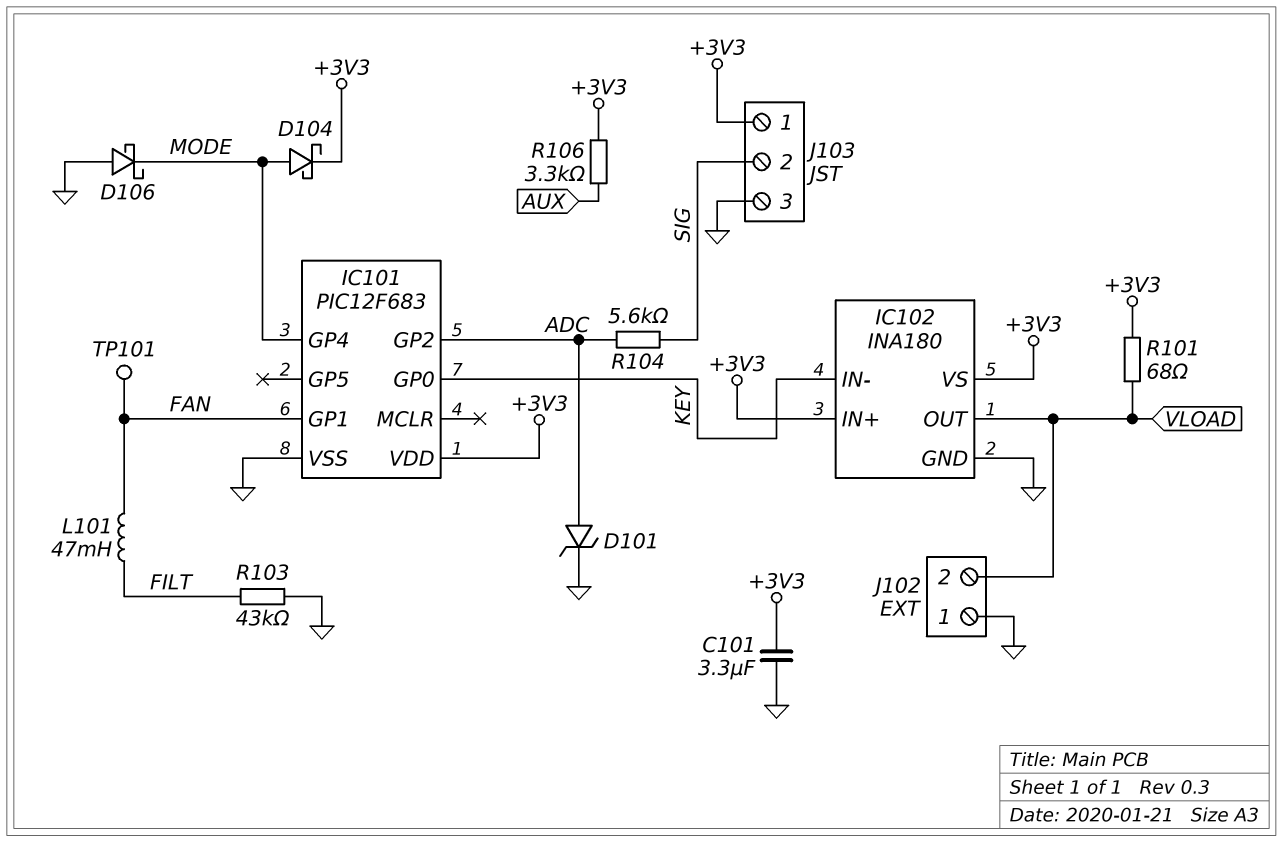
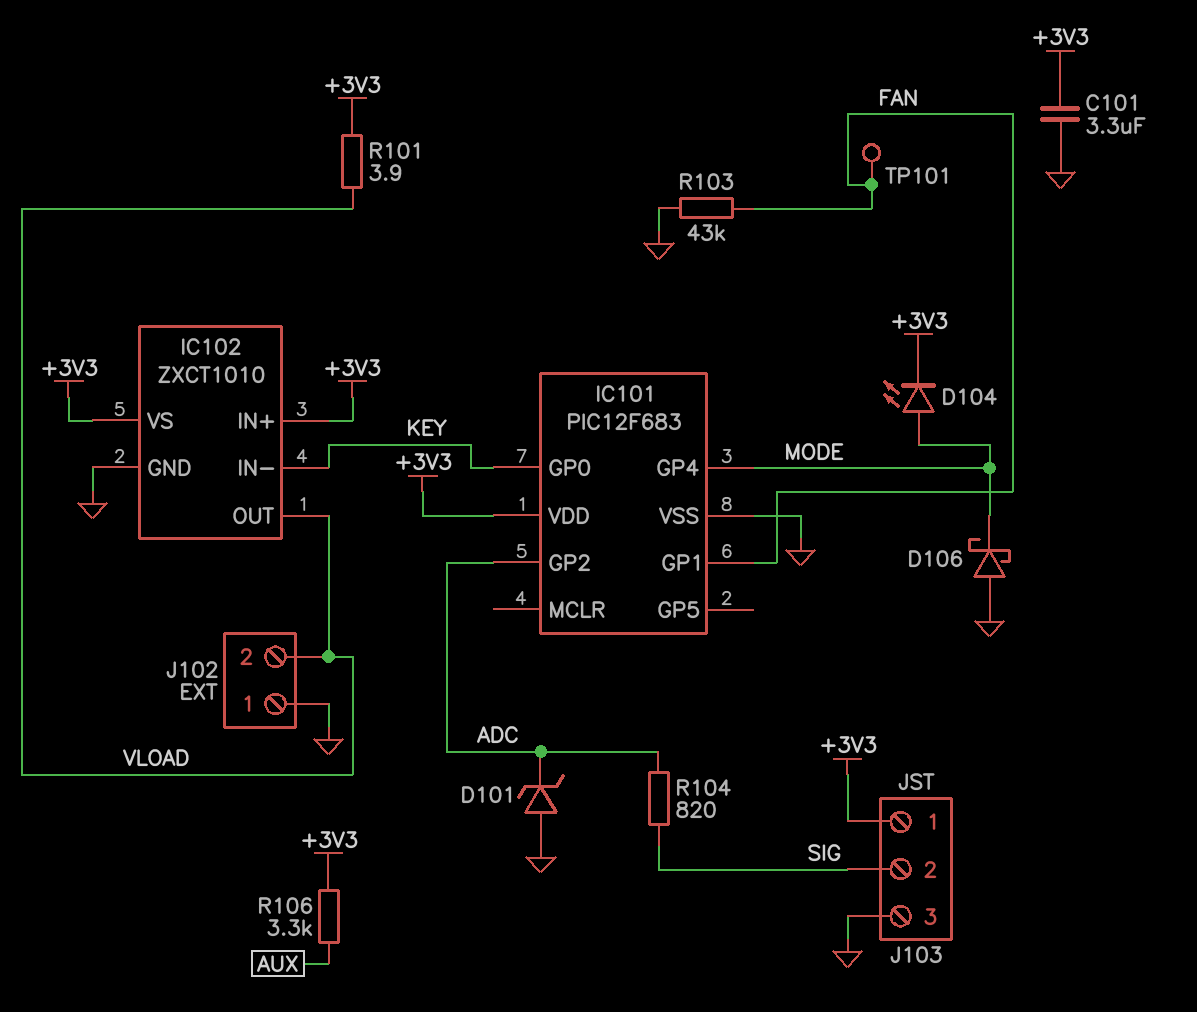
D101: zener (A ADC, K GND) -> zener (A GND, K ADC)
D104: schottky (A MODE, K +3V3) -> LED (A MODE, K +3V3)
IC102: INA180 -> ZXCT1010
L101: 47mH (FAN, FILT) -> none
R101: 68 (+3V3, VLOAD) -> 3.9 (+3V3, VLOAD)
R103: 43k (FILT, GND) -> 43k (FAN, GND)
R104: 5.6k (ADC, SIG) -> 820 (ADC, SIG)

